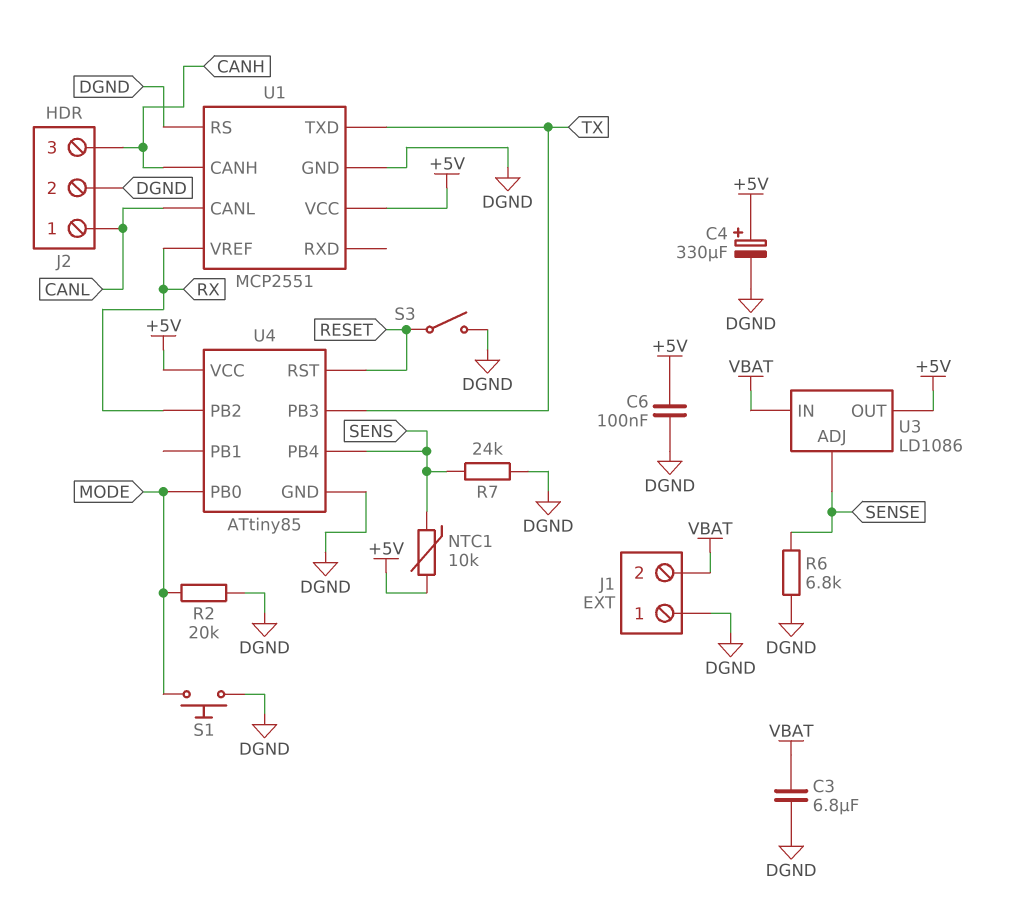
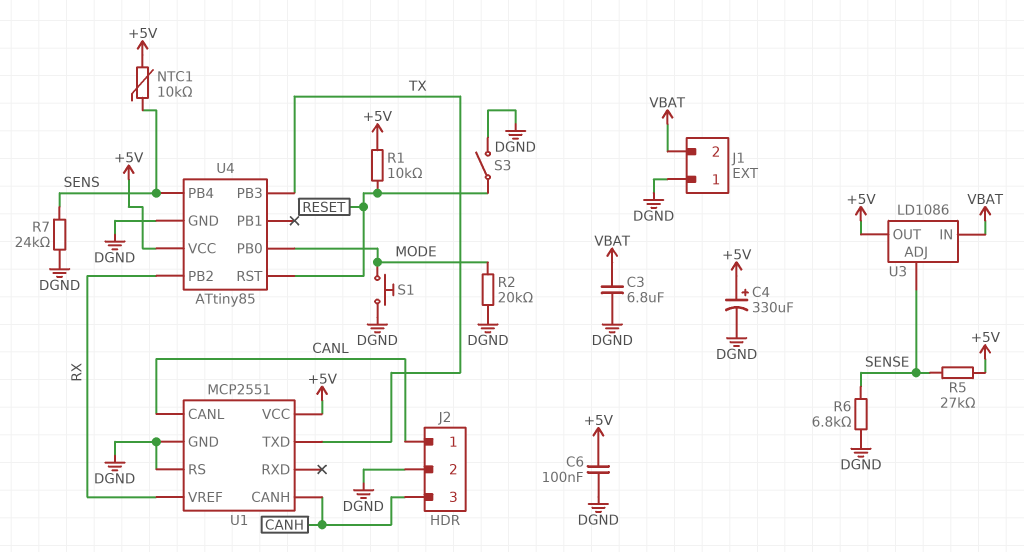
R1: none -> 10k (+5V, RESET)
R5: none -> 27k (+5V, SENSE)

